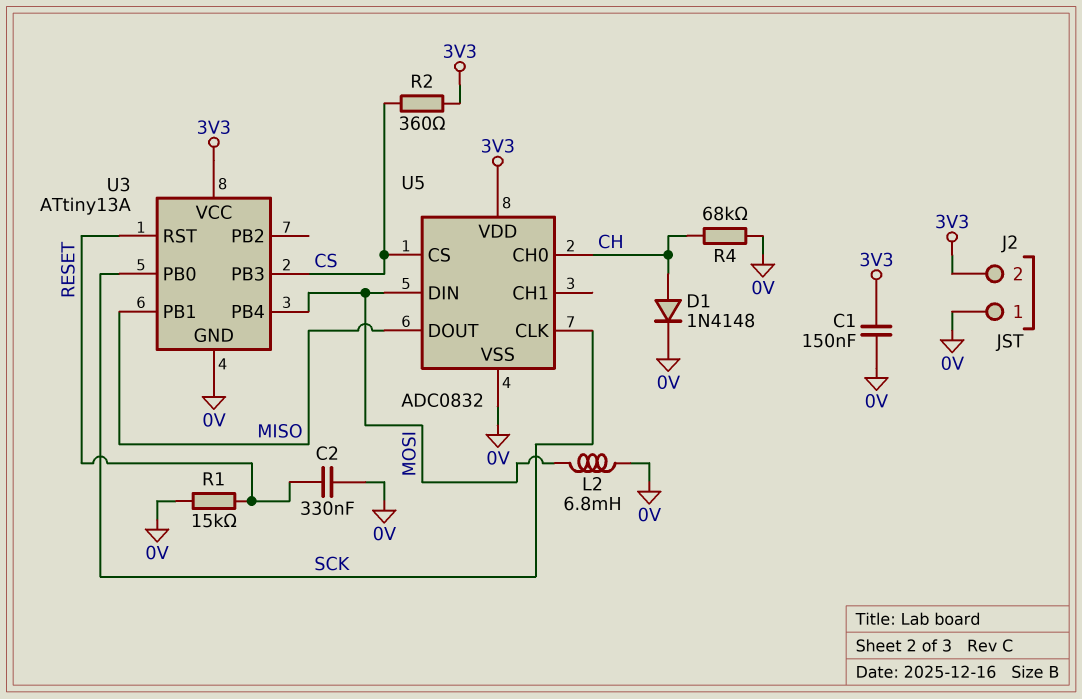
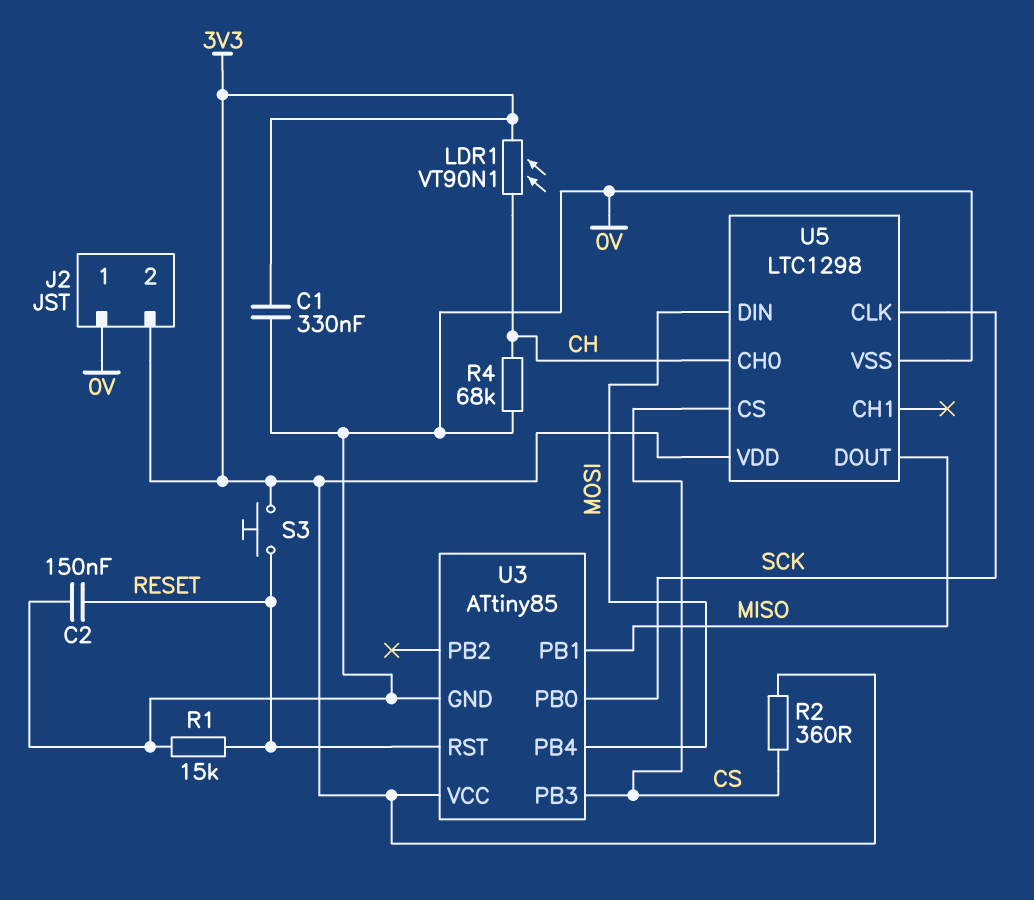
C1: 150nF (0V, 3V3) -> 330nF (0V, 3V3)
C2: 330nF (0V, RESET) -> 150nF (0V, RESET)
D1: diode 1N4148 (A CH, K 0V) -> none
L2: 6.8mH (0V, MOSI) -> none
LDR1: none -> VT90N1 (3V3, CH)
S3: none -> button (3V3, RESET)
U3: ATtiny13A -> ATtiny85
U5: ADC0832 -> LTC1298

